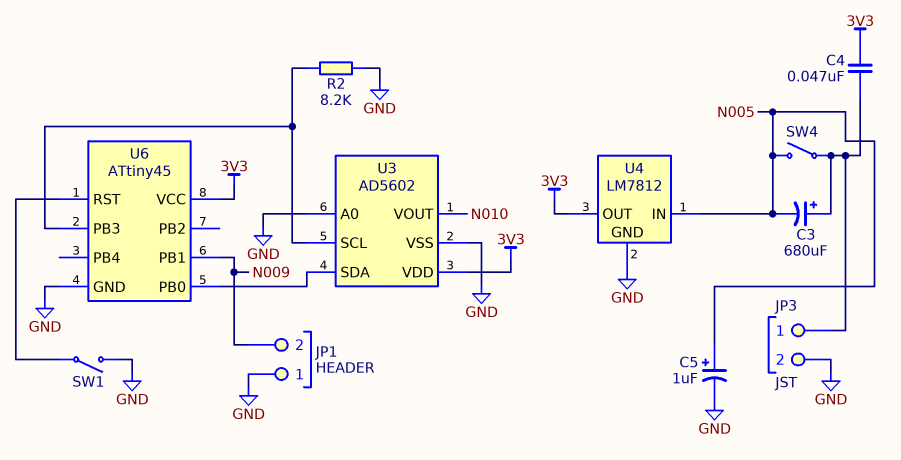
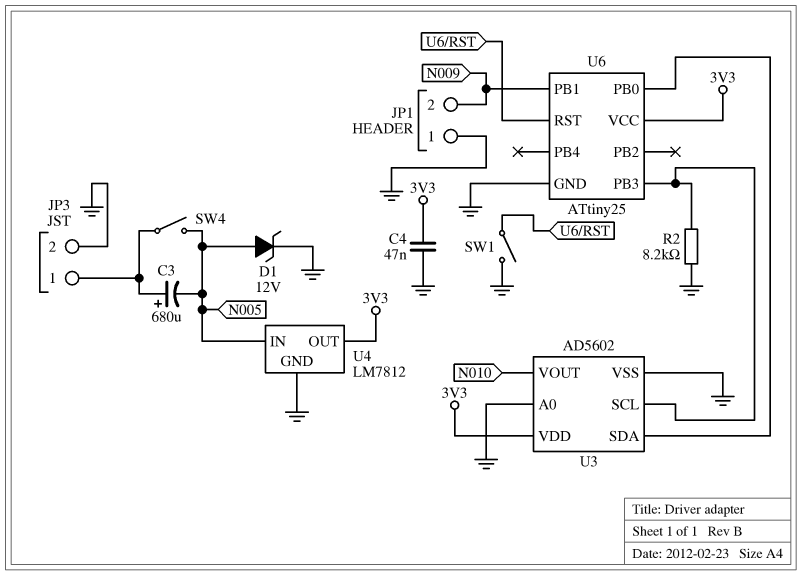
C4: 47nF (3V3, JP3/1) -> 47nF (3V3, GND)
C5: 1uF (plus N005, minus GND) -> none
D1: none -> zener 12V (A N005, K GND)
U6: ATtiny45 -> ATtiny25

